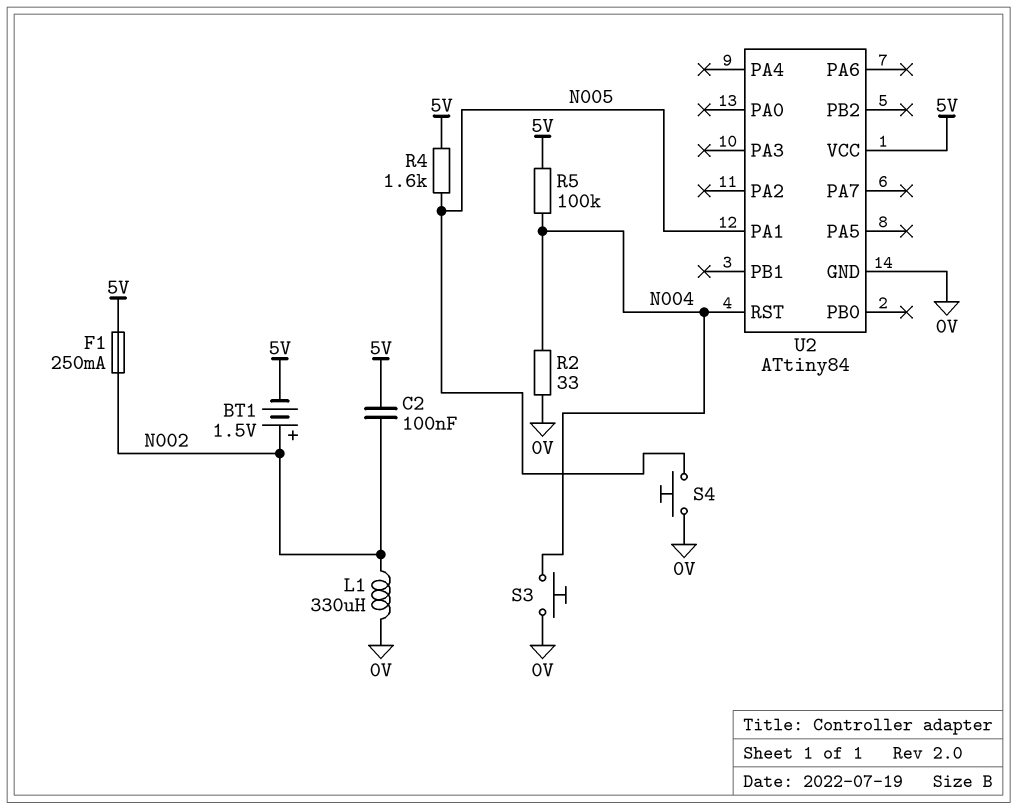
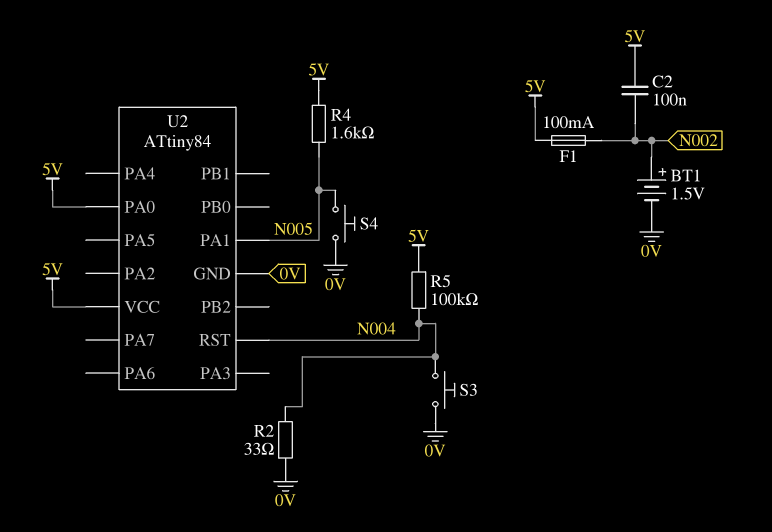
BT1: 1.5V (plus N002, minus 5V) -> 1.5V (plus N002, minus 0V)
F1: 250mA (5V, N002) -> 100mA (5V, N002)
L1: 330uH (0V, N002) -> none
U2 pin PA0: none -> 5V

